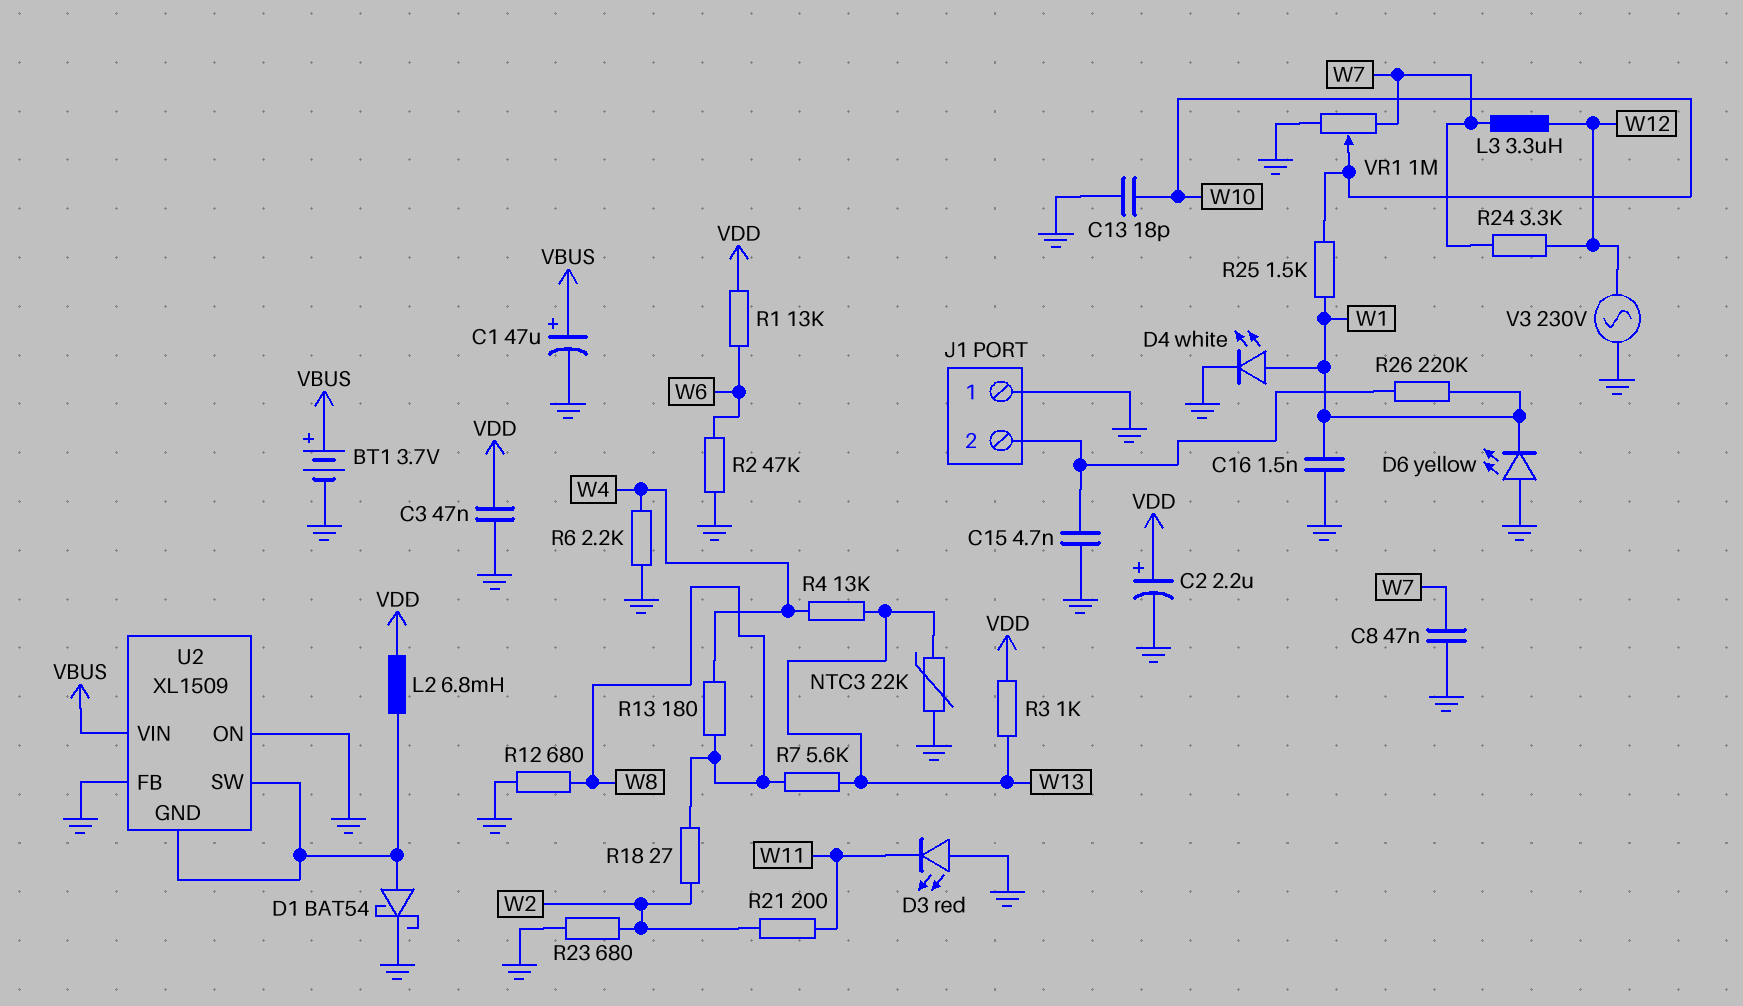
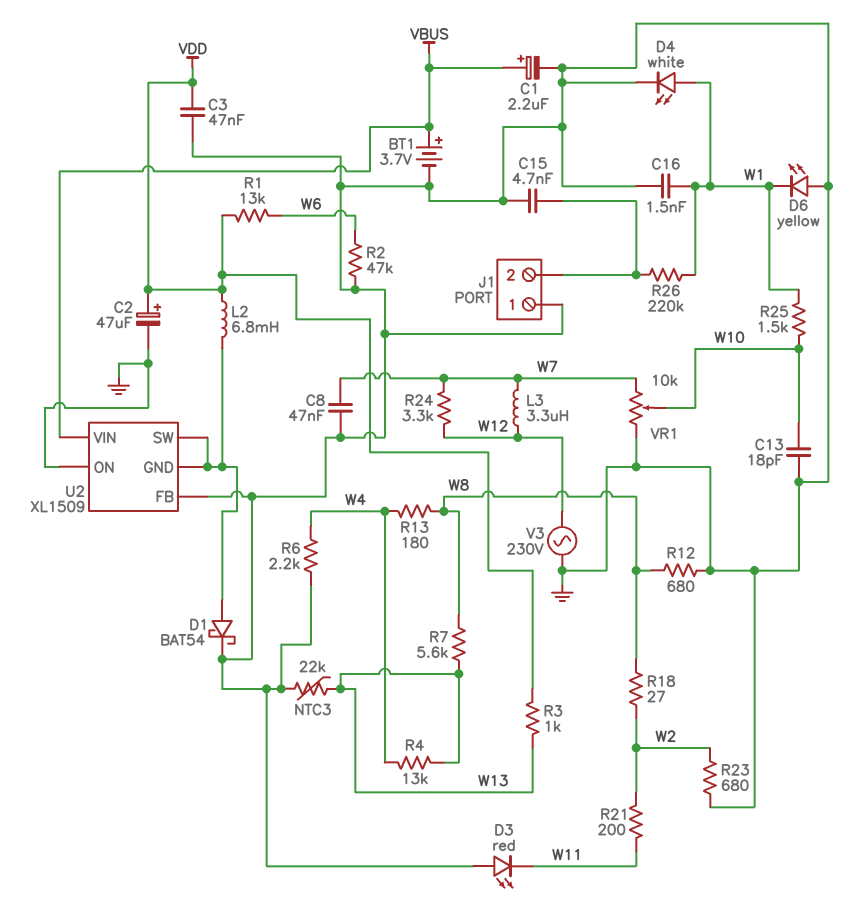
C1: 47uF (plus VBUS, minus GND) -> 2.2uF (plus VBUS, minus GND)
C2: 2.2uF (plus VDD, minus GND) -> 47uF (plus VDD, minus GND)
VR1: 1M (GND, W7, wiper W10) -> 10k (GND, W7, wiper W10)

